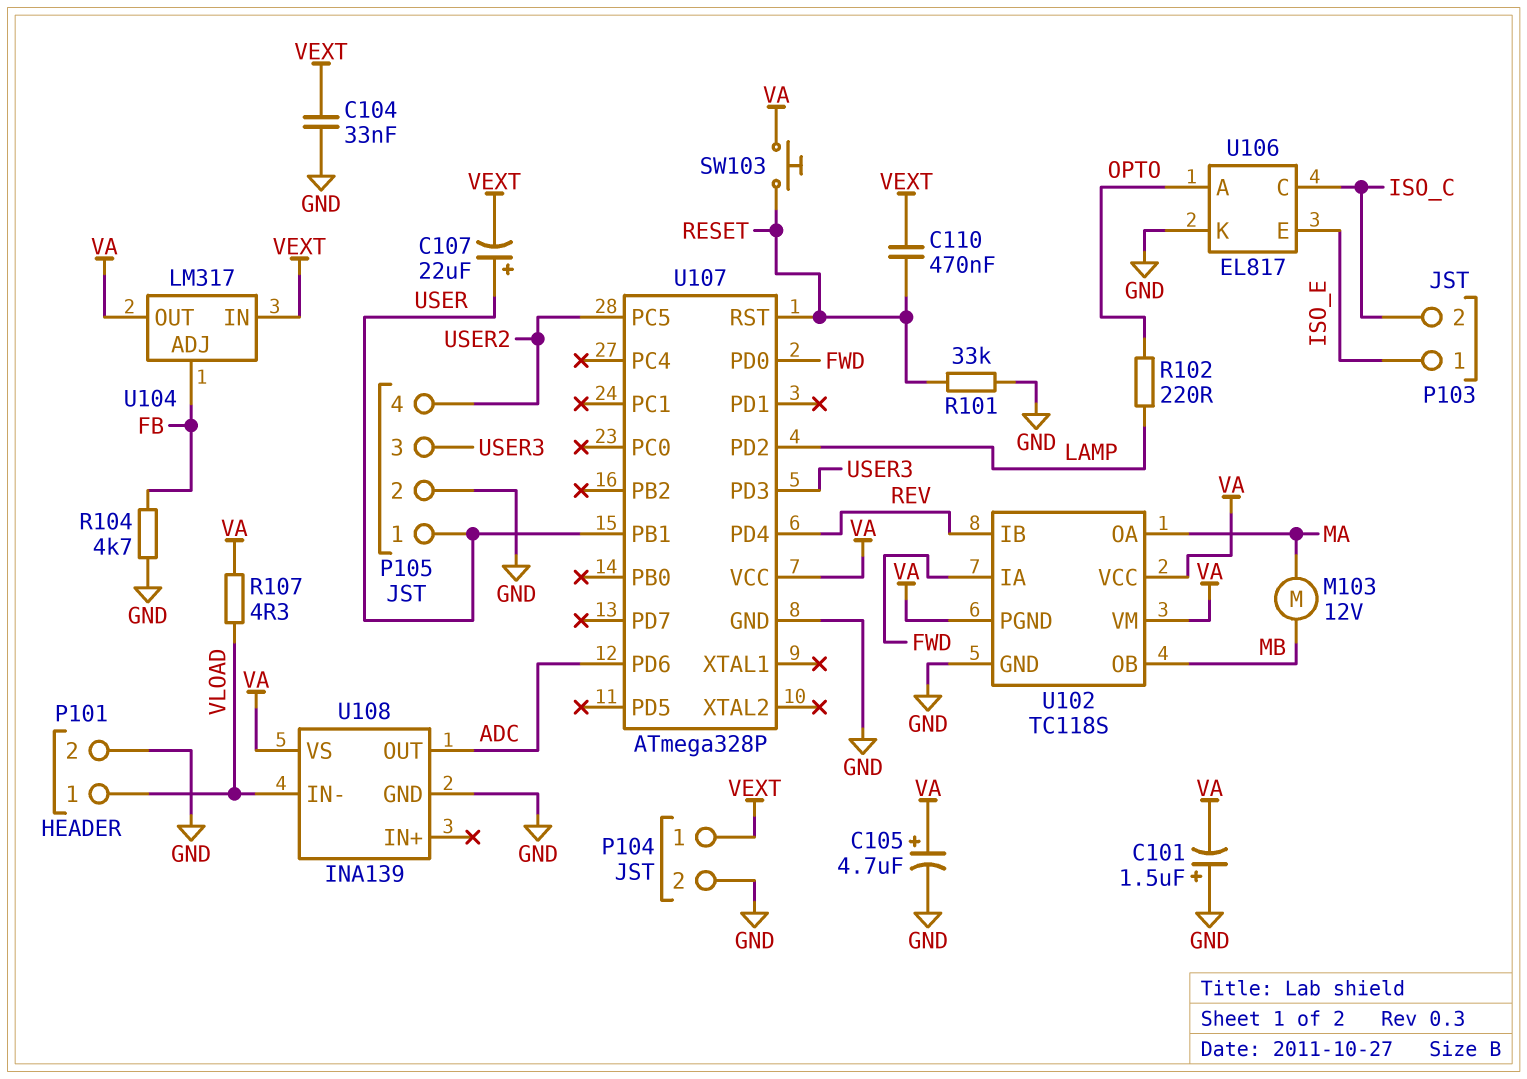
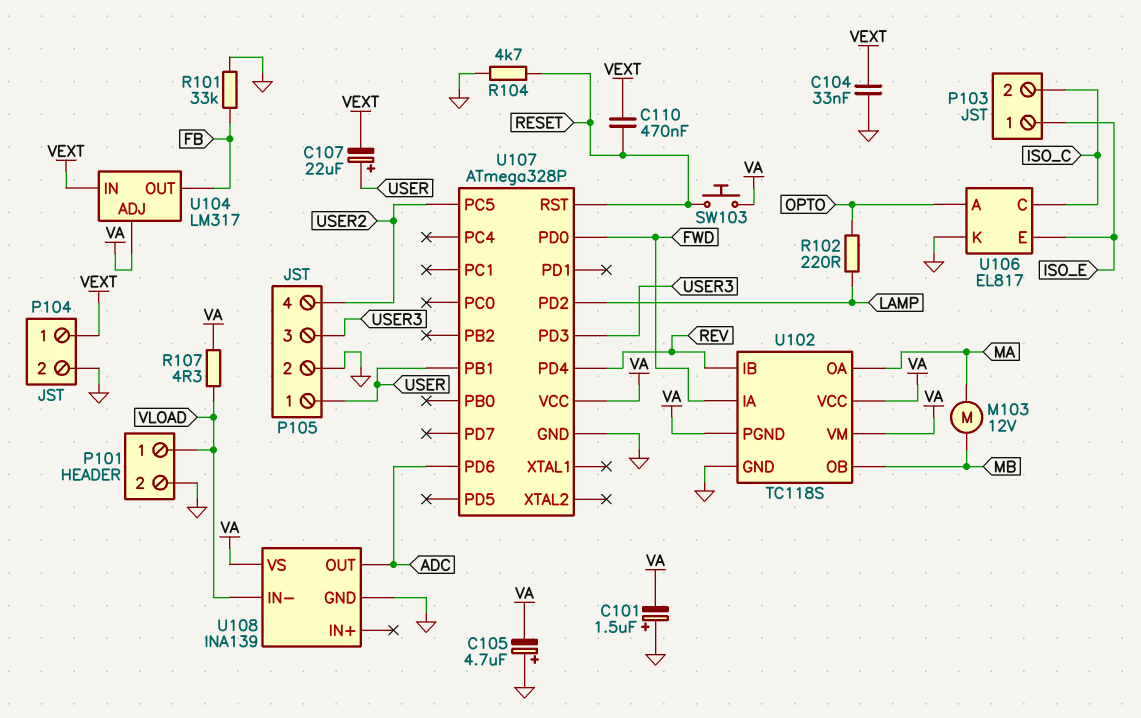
C105: 4.7uF (plus VA, minus GND) -> 4.7uF (plus GND, minus VA)
R101: 33k (GND, RESET) -> 33k (FB, GND)
R104: 4.7k (FB, GND) -> 4.7k (GND, RESET)
U104 pin ADJ: FB -> VA
U104 pin OUT: VA -> FB

